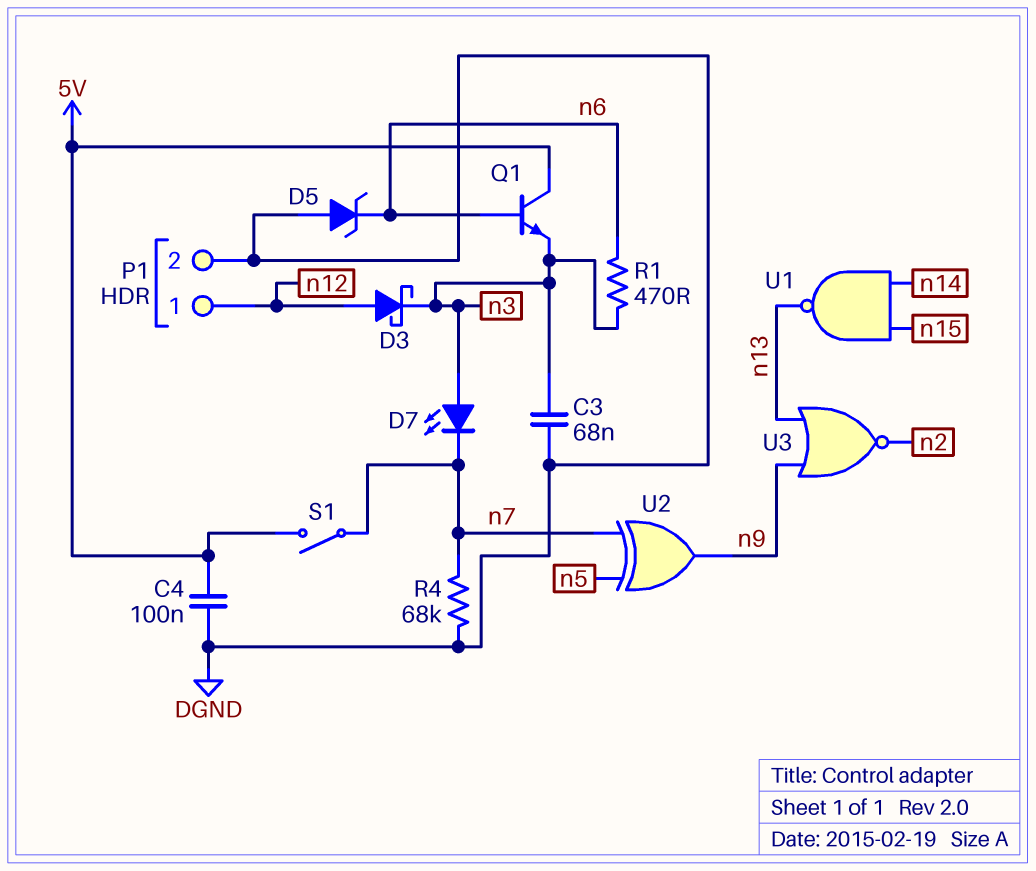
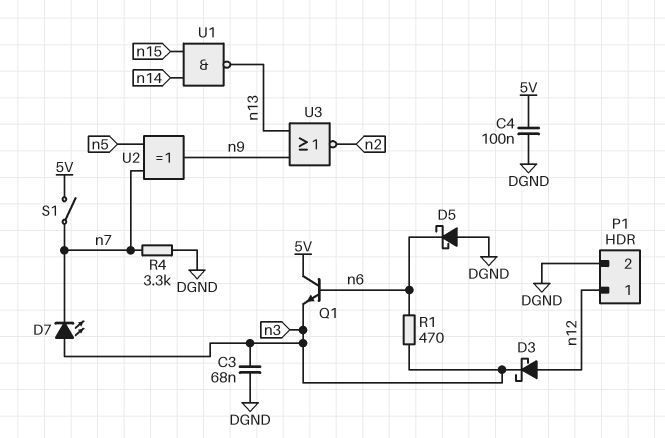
D5: zener (A DGND, K n6) -> schottky (A DGND, K n6)
R4: 68k (DGND, n7) -> 3.3k (DGND, n7)

